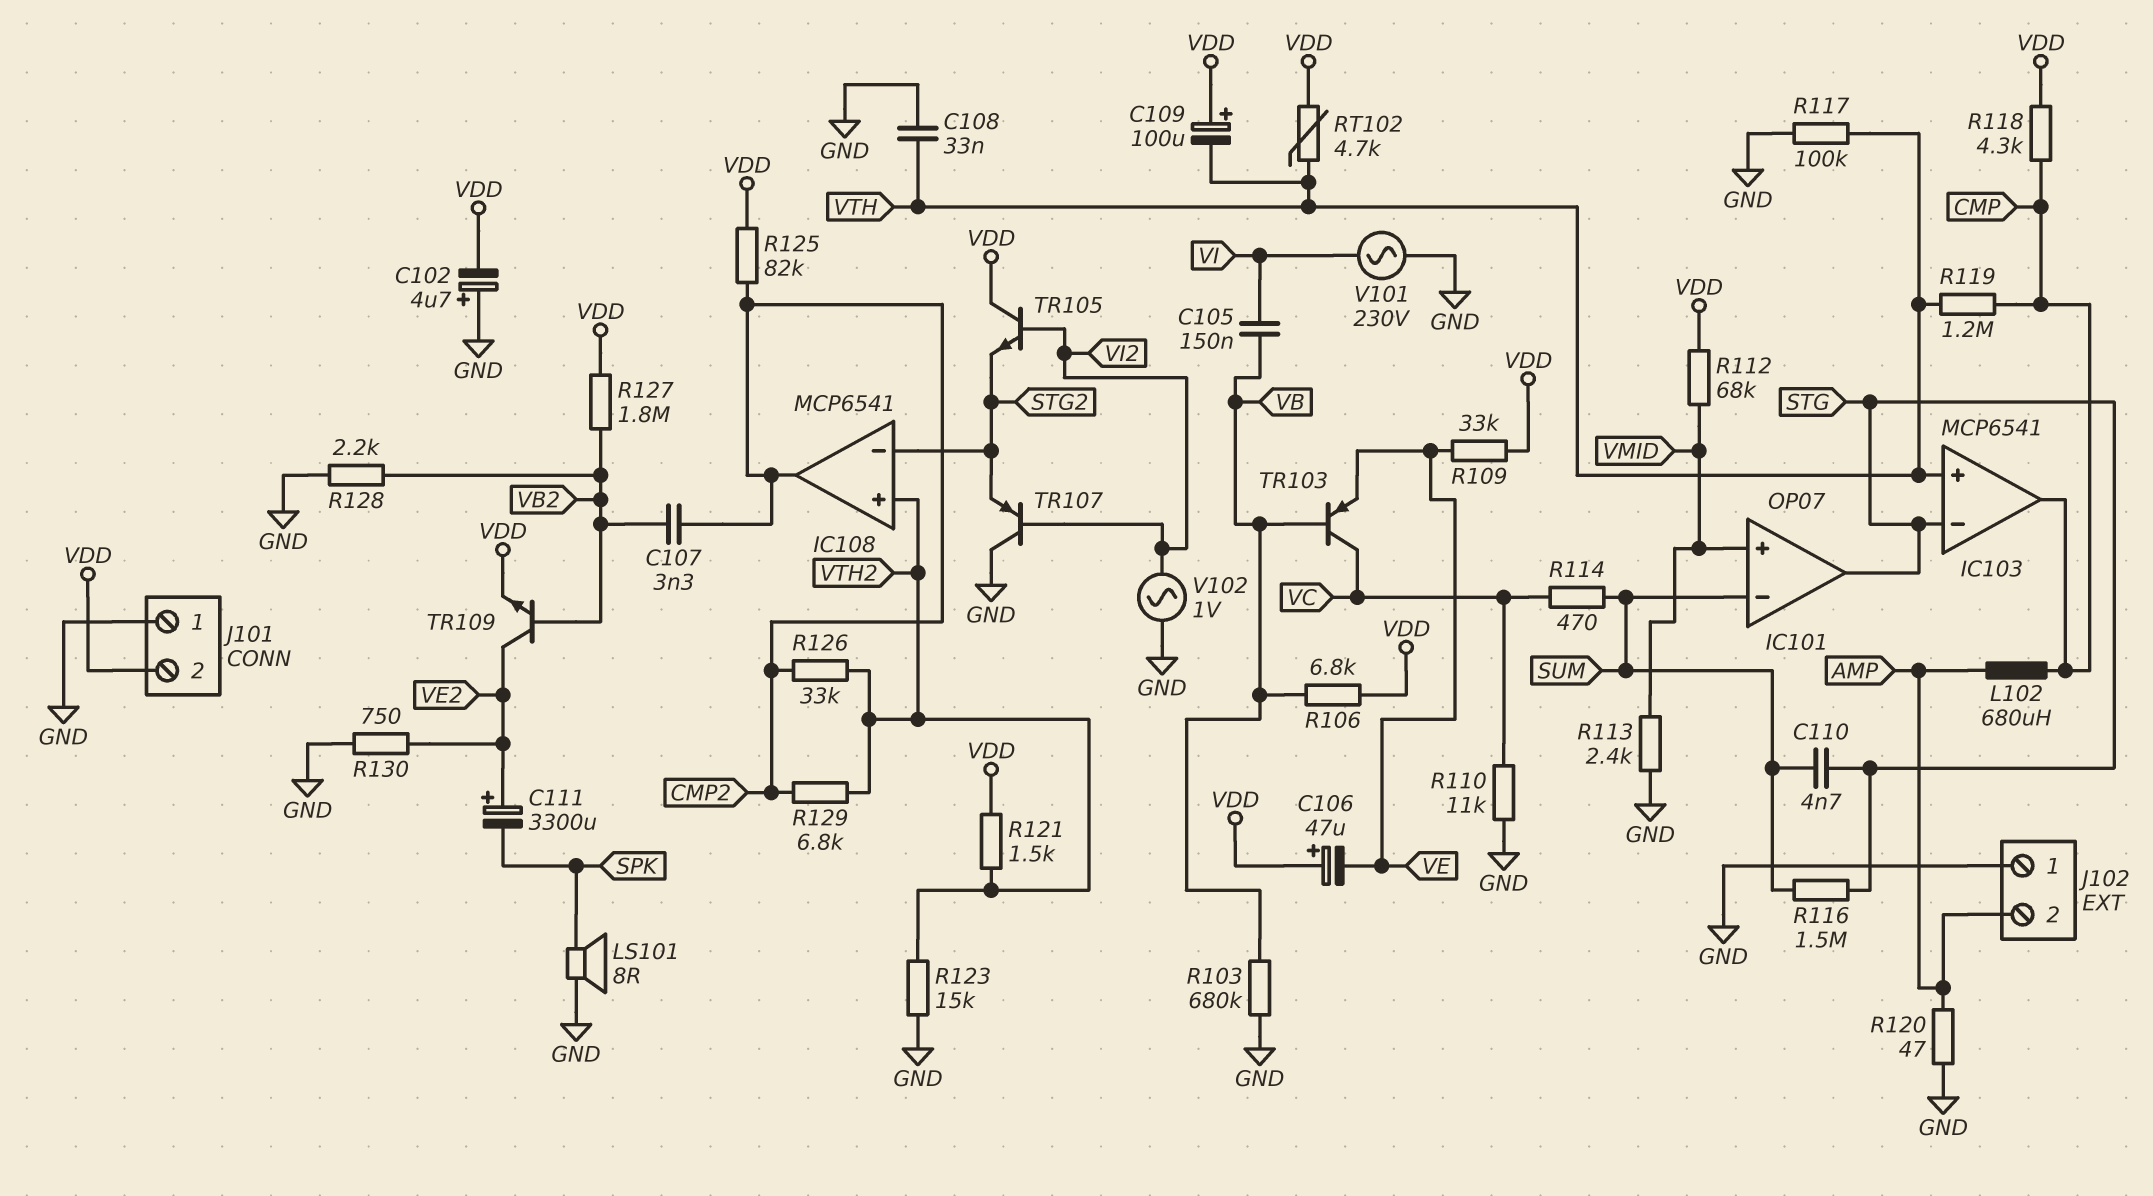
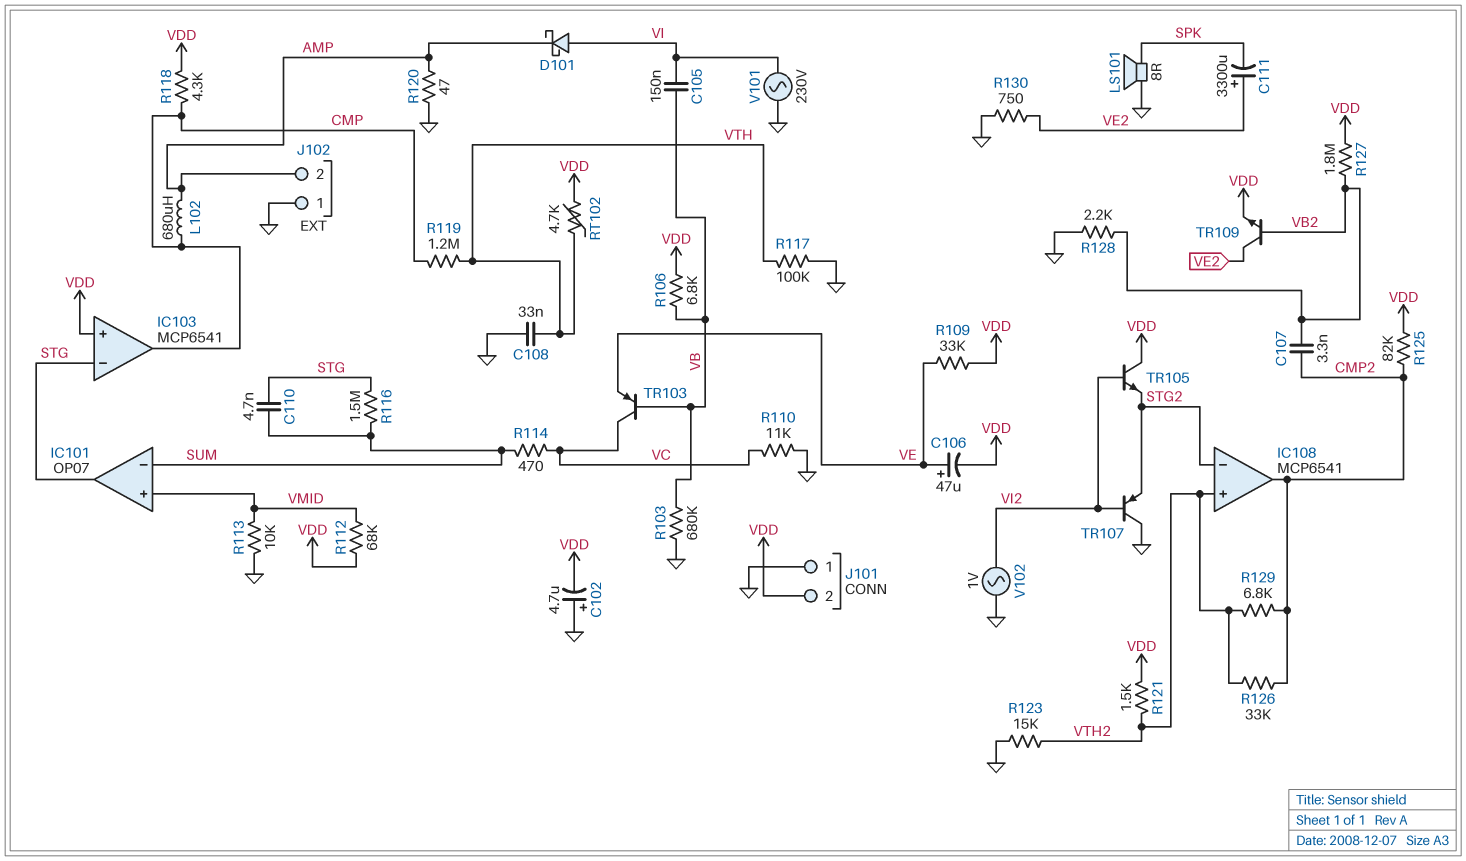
C106: 47uF (plus VDD, minus VE) -> 47uF (plus VE, minus VDD)
C109: 100uF (plus VDD, minus VTH) -> none
D101: none -> schottky (A VI, K AMP)
IC103 pin in+: VTH -> VDD
R113: 2.4k (GND, VMID) -> 10k (GND, VMID)

